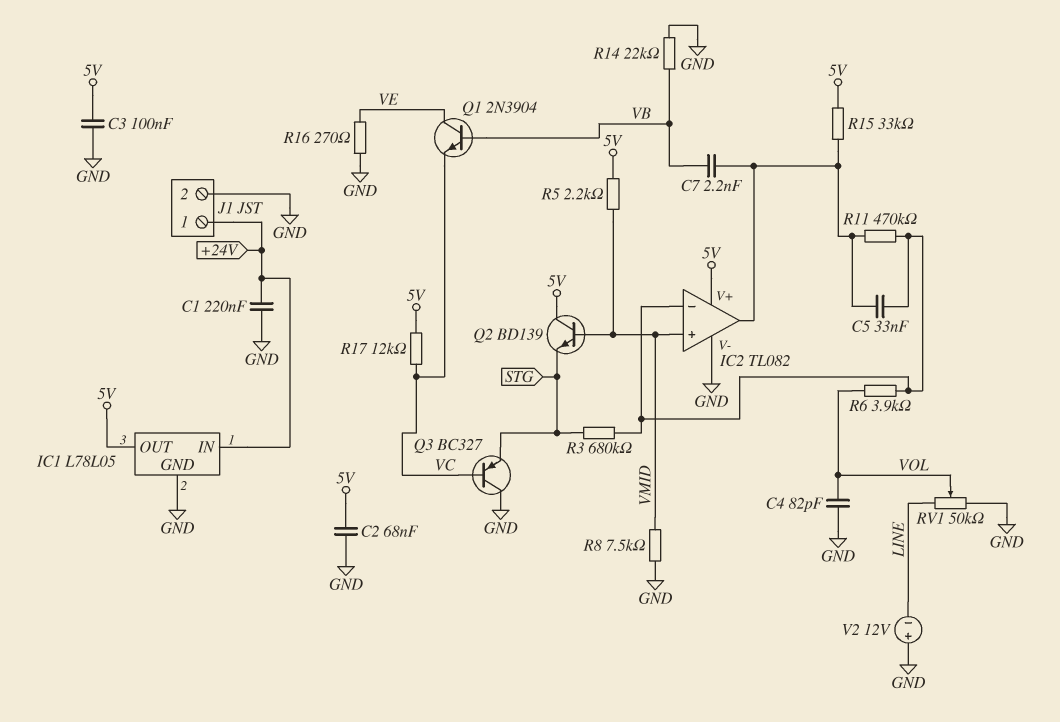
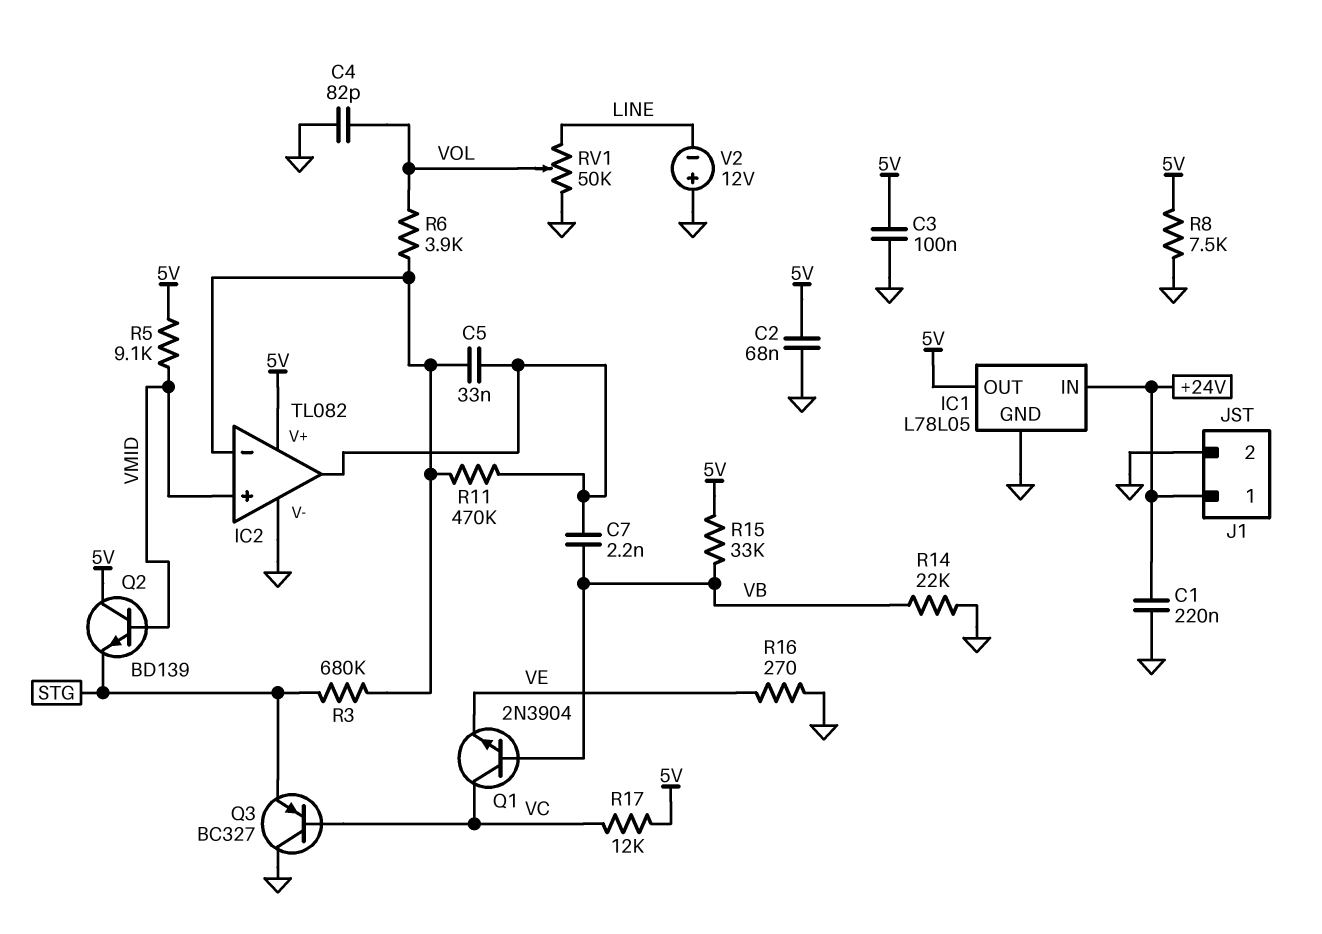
Q1: NPN 2N3904 (B VB, C VE, E VC) -> NPN 2N3904 (B VB, C VC, E VE)
R5: 2.2k (5V, VMID) -> 9.1k (5V, VMID)
R8: 7.5k (GND, VMID) -> 7.5k (5V, GND)
R15: 33k (5V, IC2/out) -> 33k (5V, VB)

